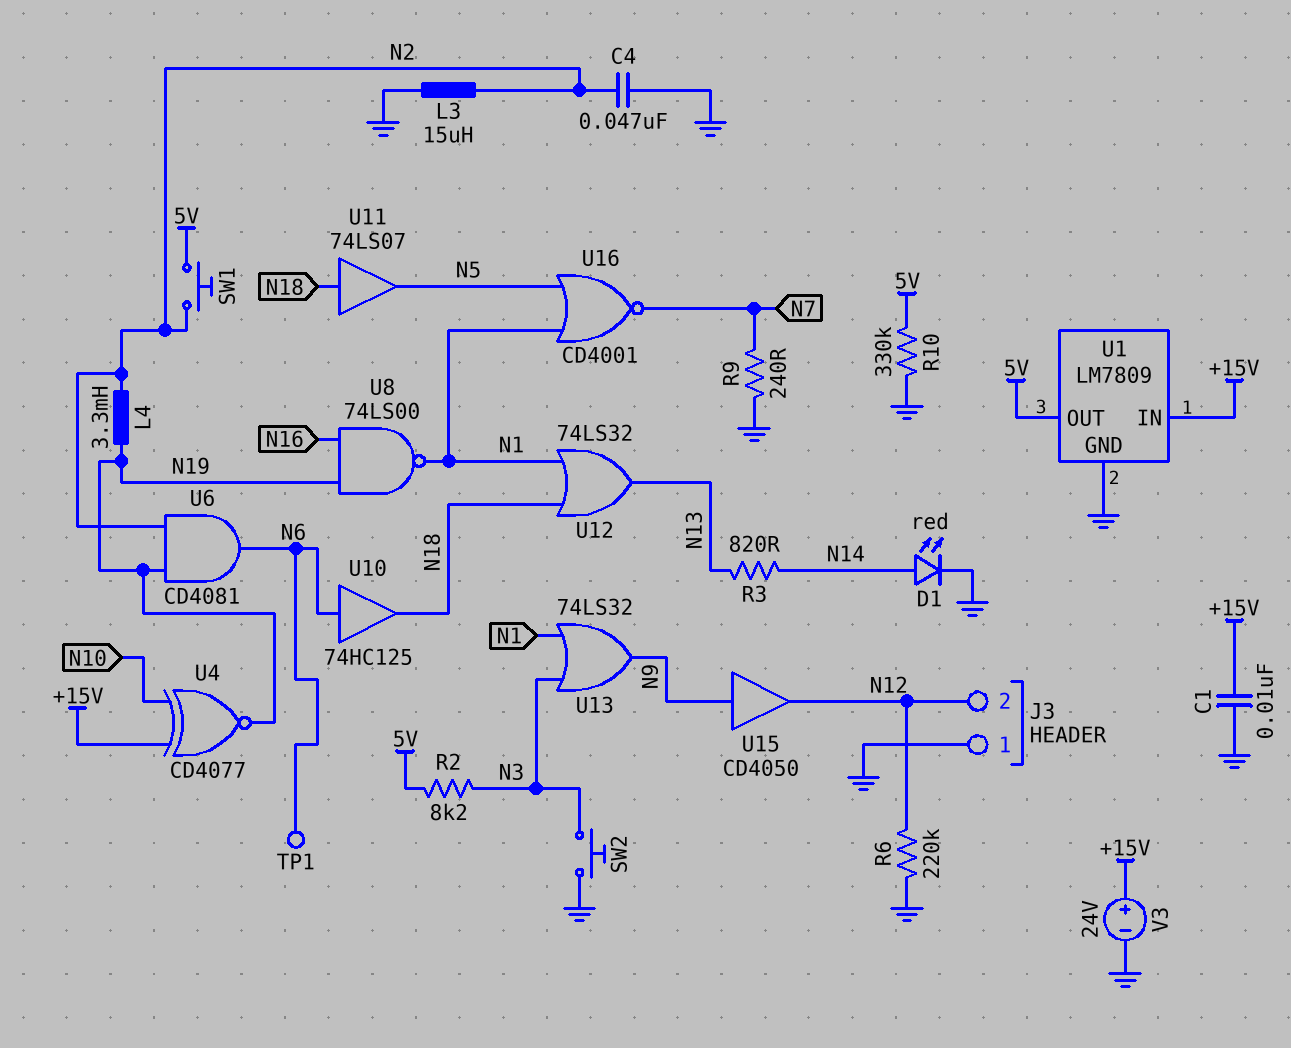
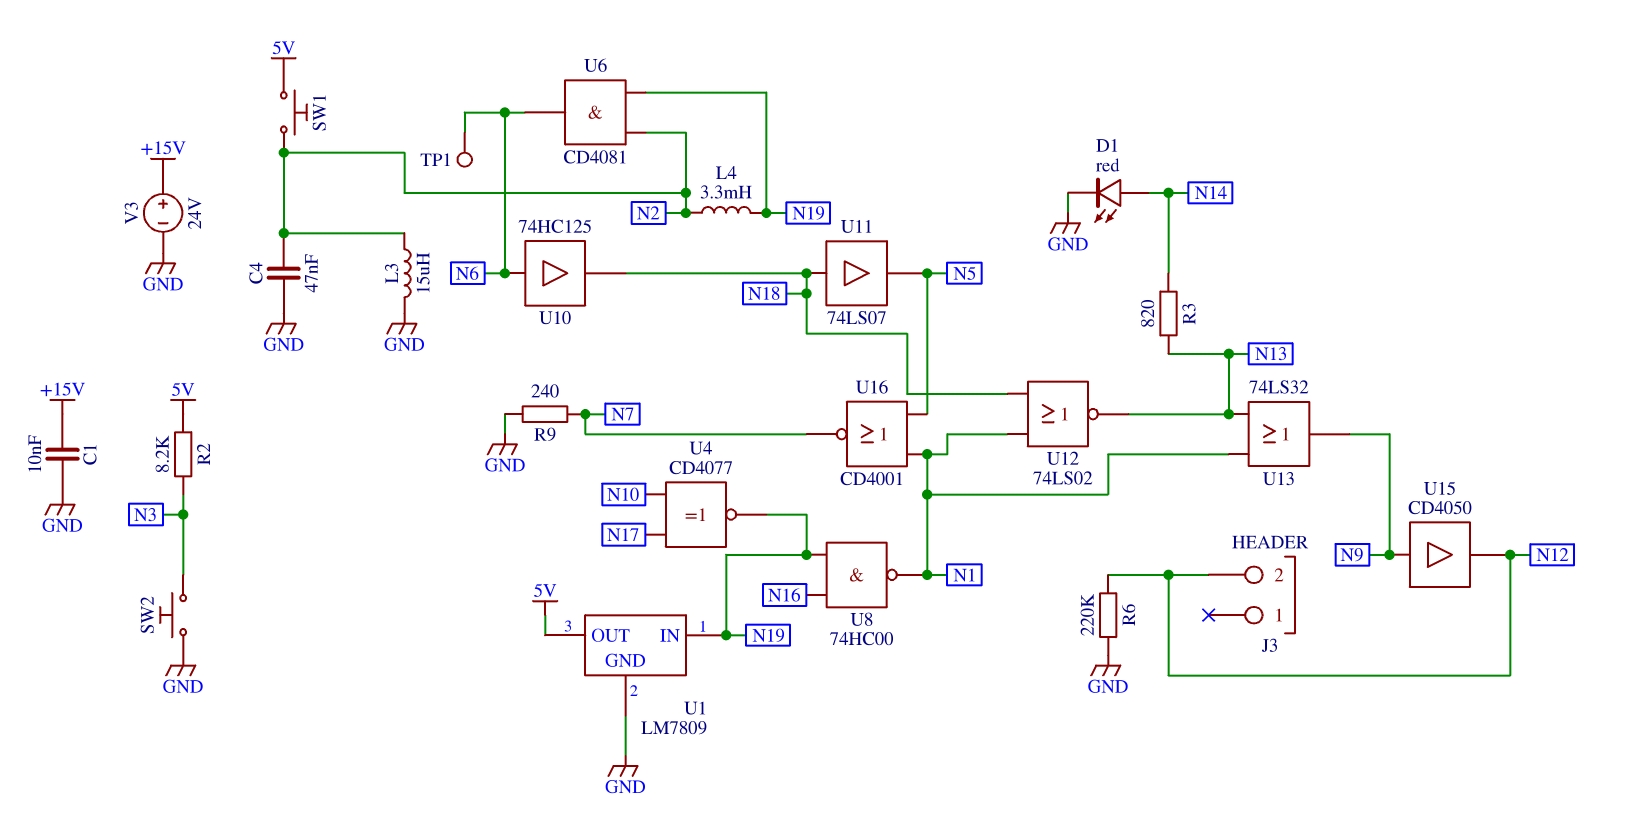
J3 pin 1: GND -> none
R10: 330k (5V, GND) -> none
U1 pin IN: +15V -> N19
U4: XNOR CD4077 (in +15V, in N10, out N19) -> XNOR CD4077 (in N10, in N17, out N19)
U8: NAND 74LS00 (in N16, in N19, out N1) -> NAND 74HC00 (in N16, in N19, out N1)
U12: OR 74LS32 (in N1, in N18, out N13) -> NOR 74LS02 (in N1, in N18, out N13)
U13: OR 74LS32 (in N1, in N3, out N9) -> OR 74LS32 (in N1, in N13, out N9)

